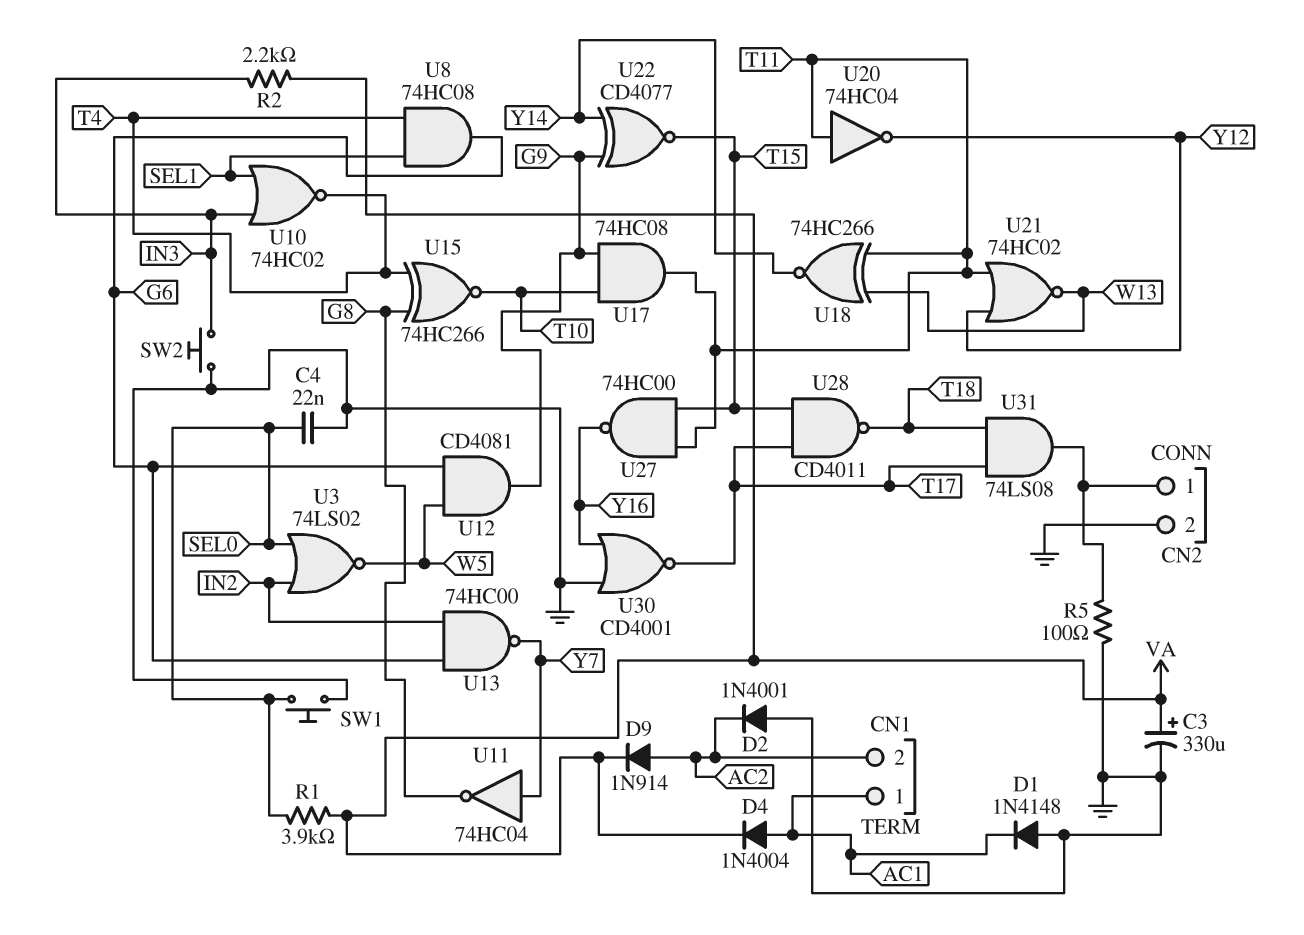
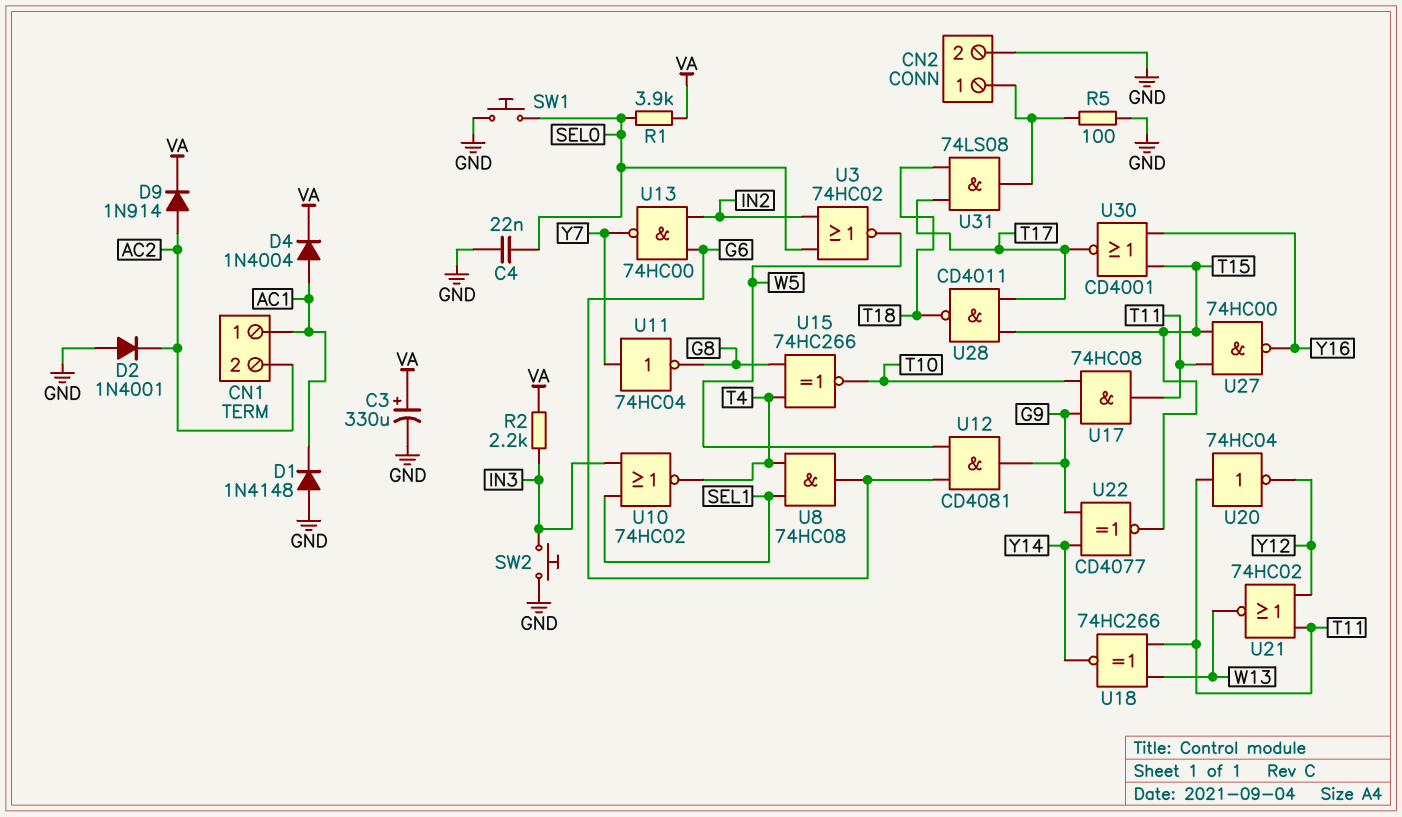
U3: NOR 74LS02 (in IN2, in SEL0, out W5) -> NOR 74HC02 (in IN2, in SEL0, out W5)
U30: NOR CD4001 (in GND, in Y16, out T17) -> NOR CD4001 (in T15, in Y16, out T17)

